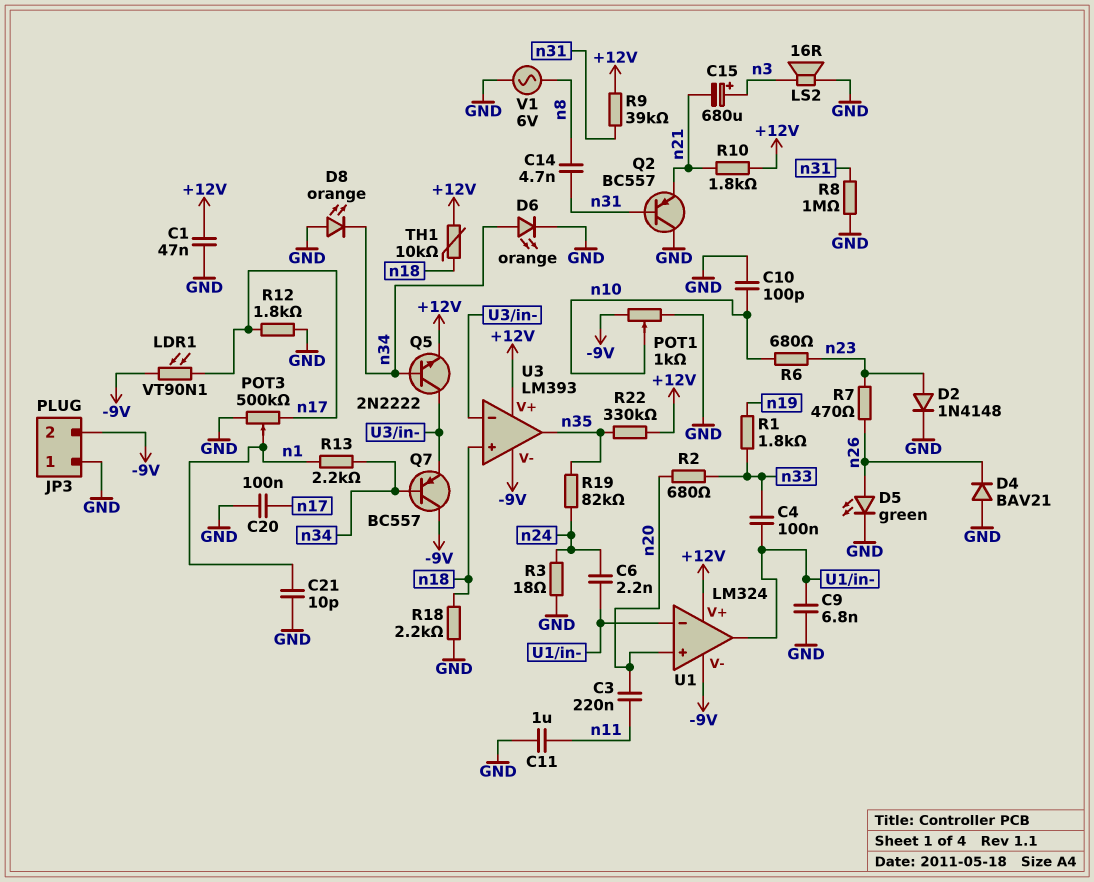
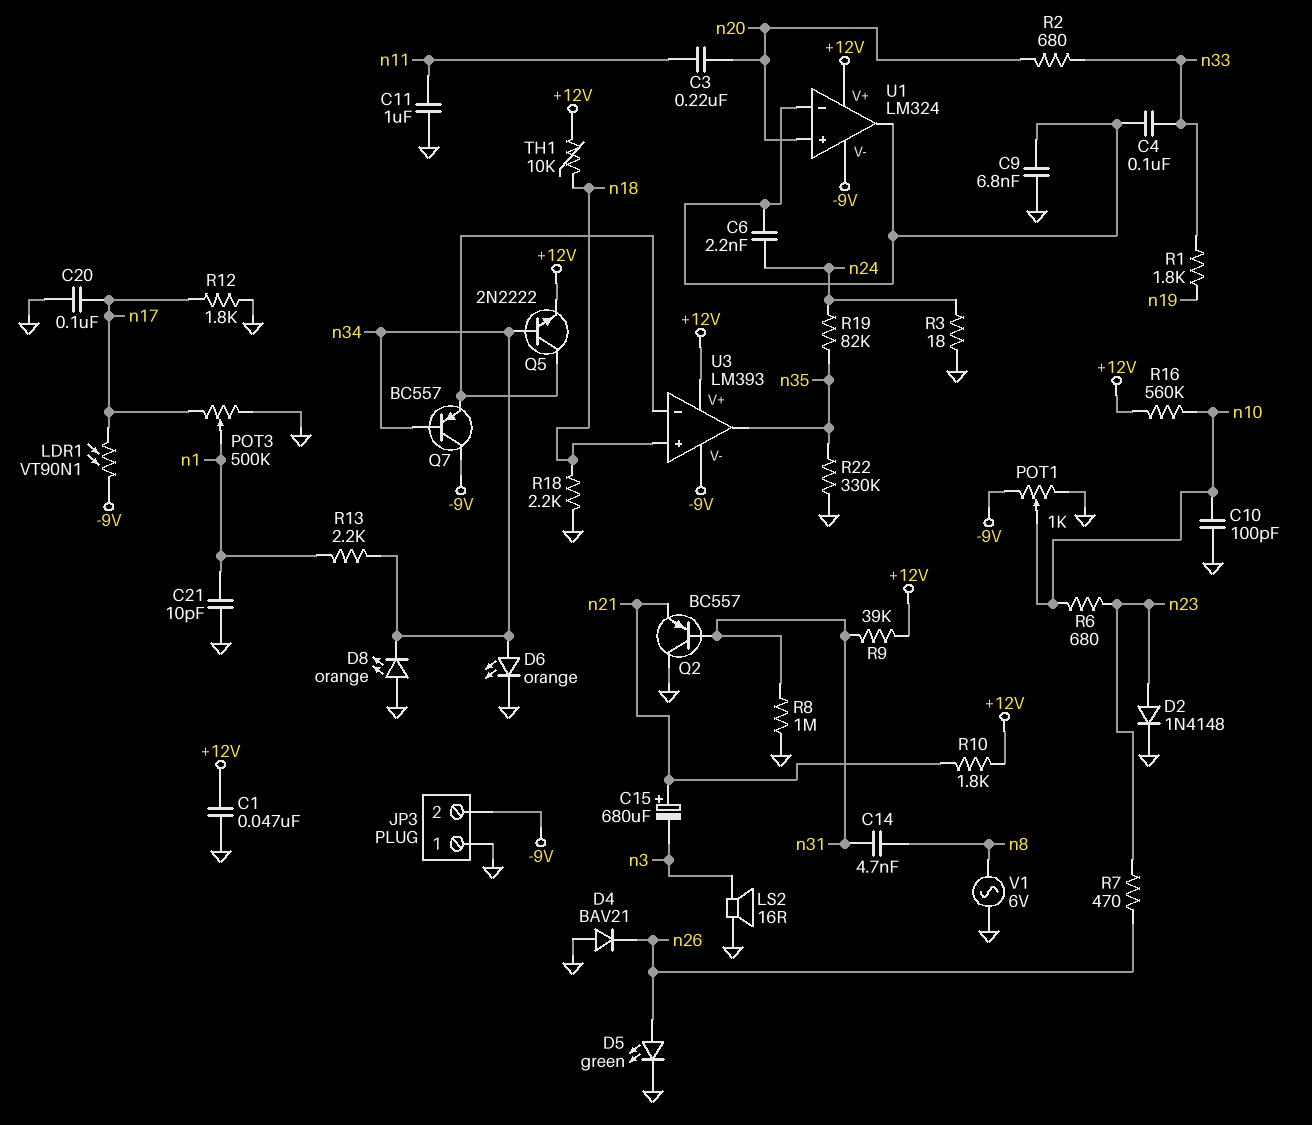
C15: 680uF (plus n3, minus n21) -> 680uF (plus n21, minus n3)
R16: none -> 560k (+12V, n10)
R22: 330k (+12V, n35) -> 330k (GND, n35)

